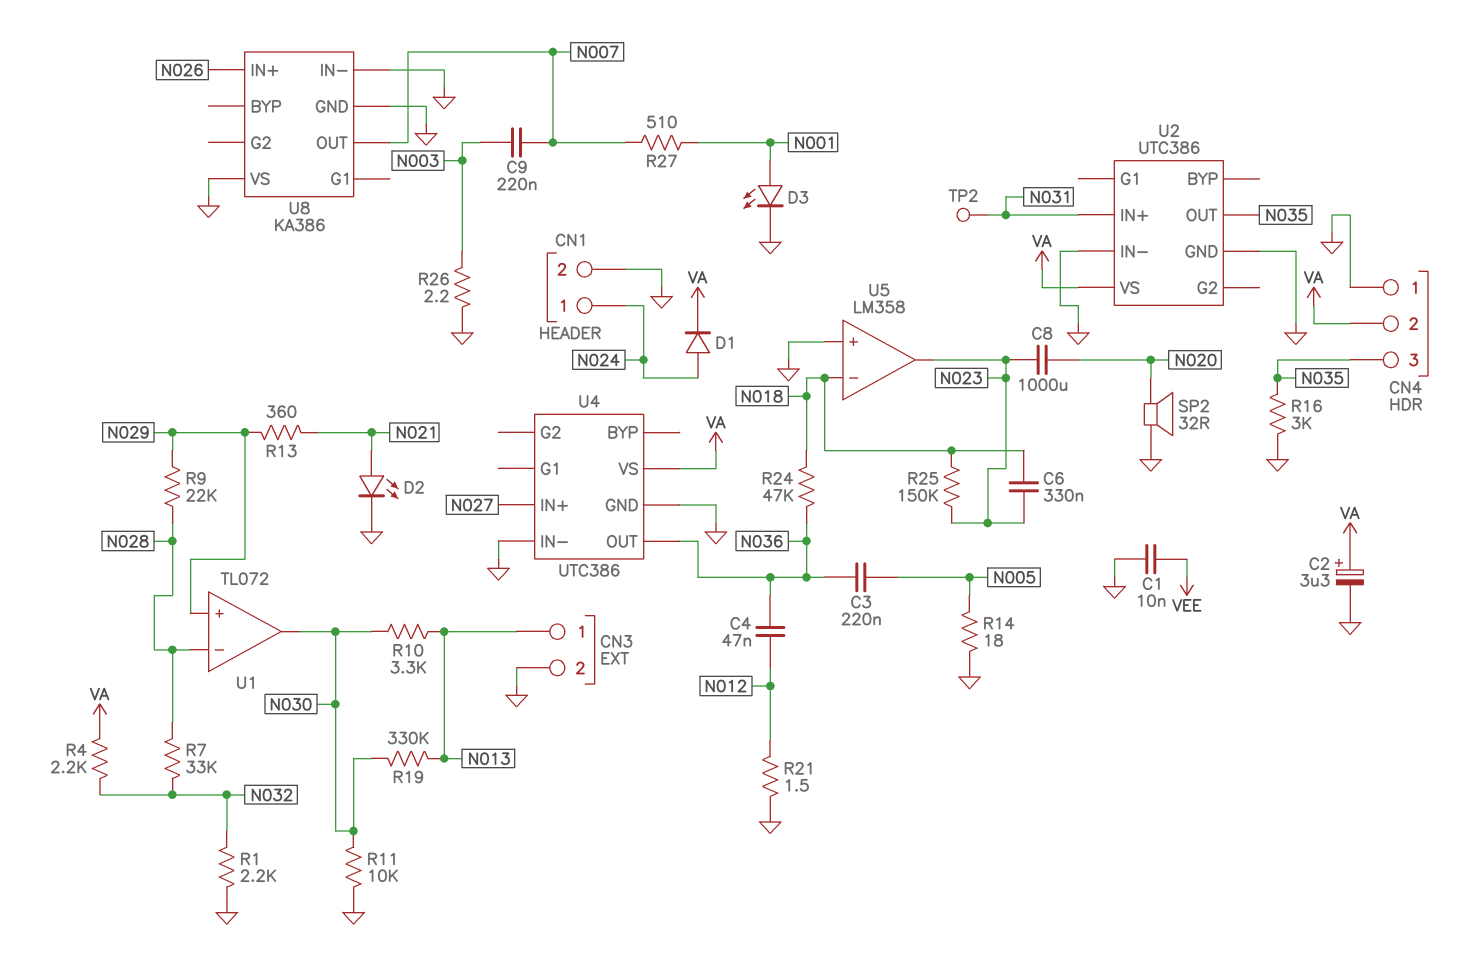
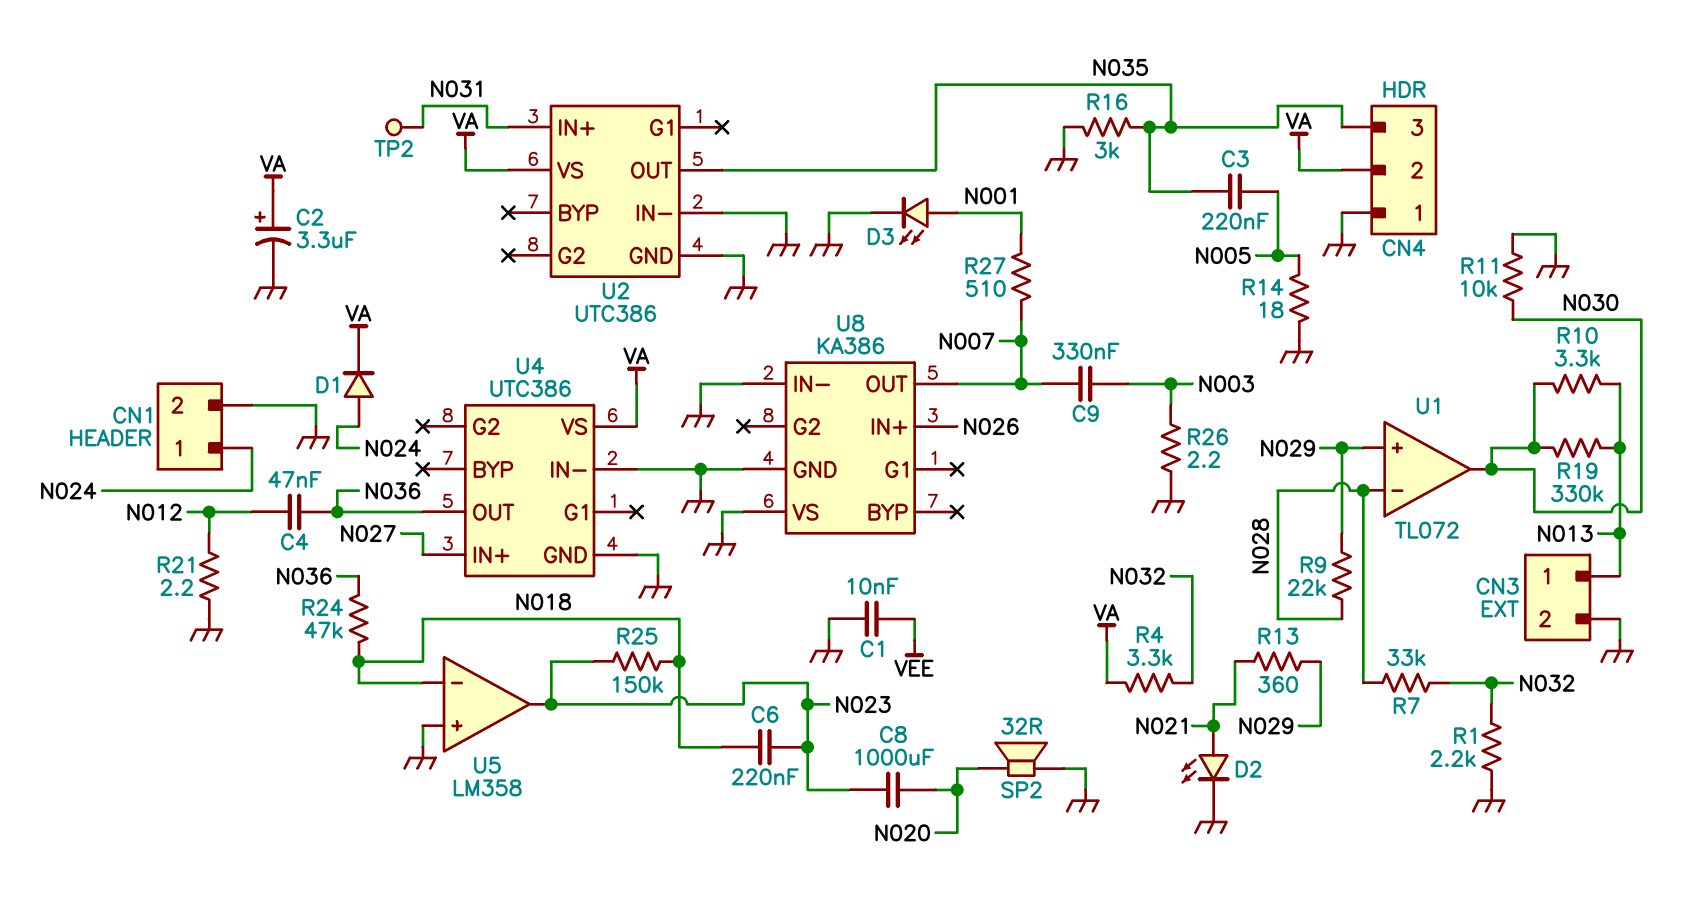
C3: 220nF (N005, N036) -> 220nF (N005, N035)
C6: 330nF (N018, N023) -> 220nF (N018, N023)
C9: 220nF (N003, N007) -> 330nF (N003, N007)
R4: 2.2k (N032, VA) -> 3.3k (N032, VA)
R21: 1.5 (GND, N012) -> 2.2 (GND, N012)

